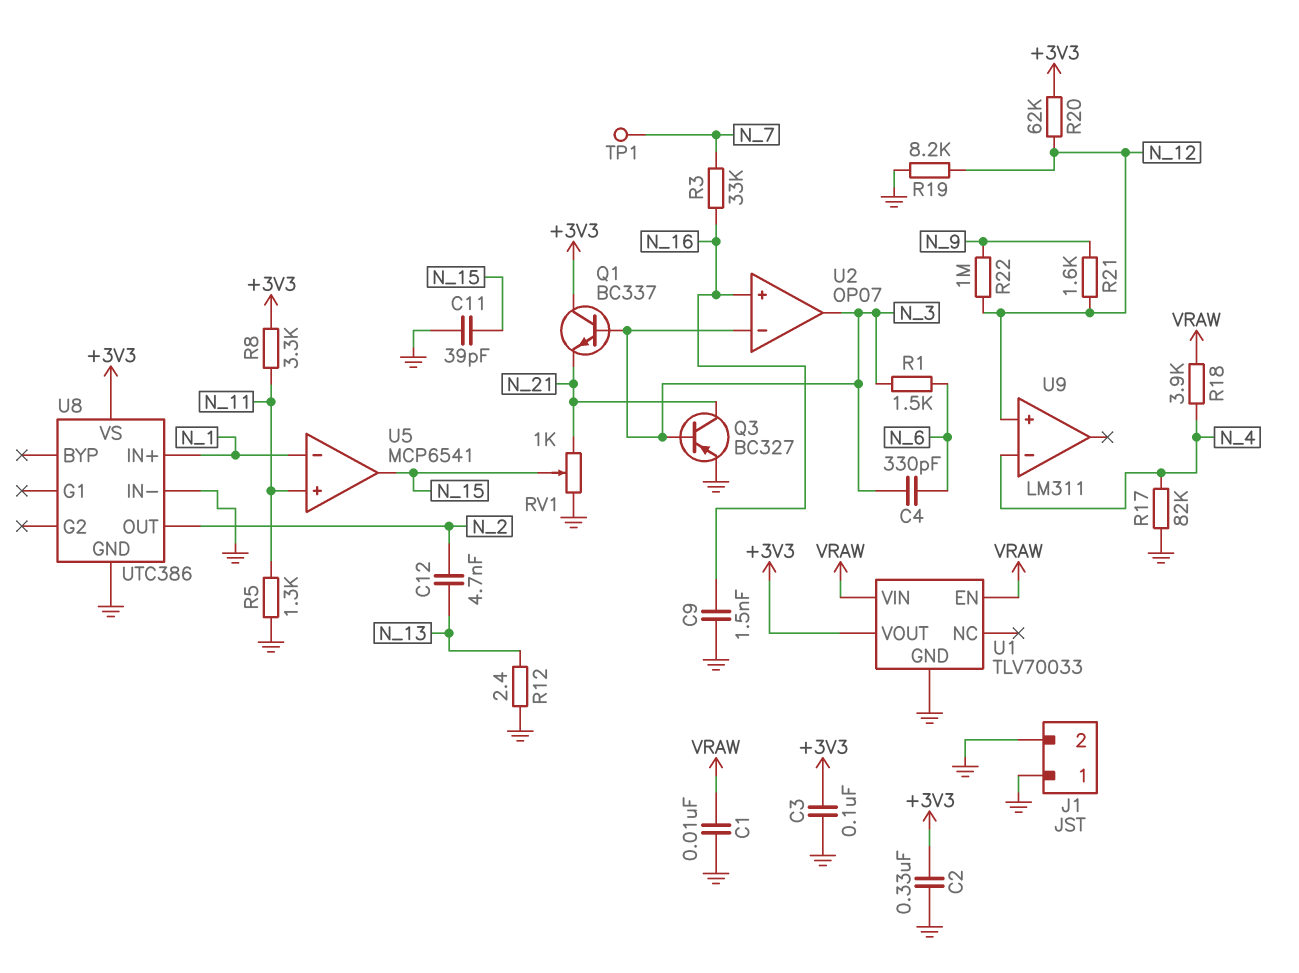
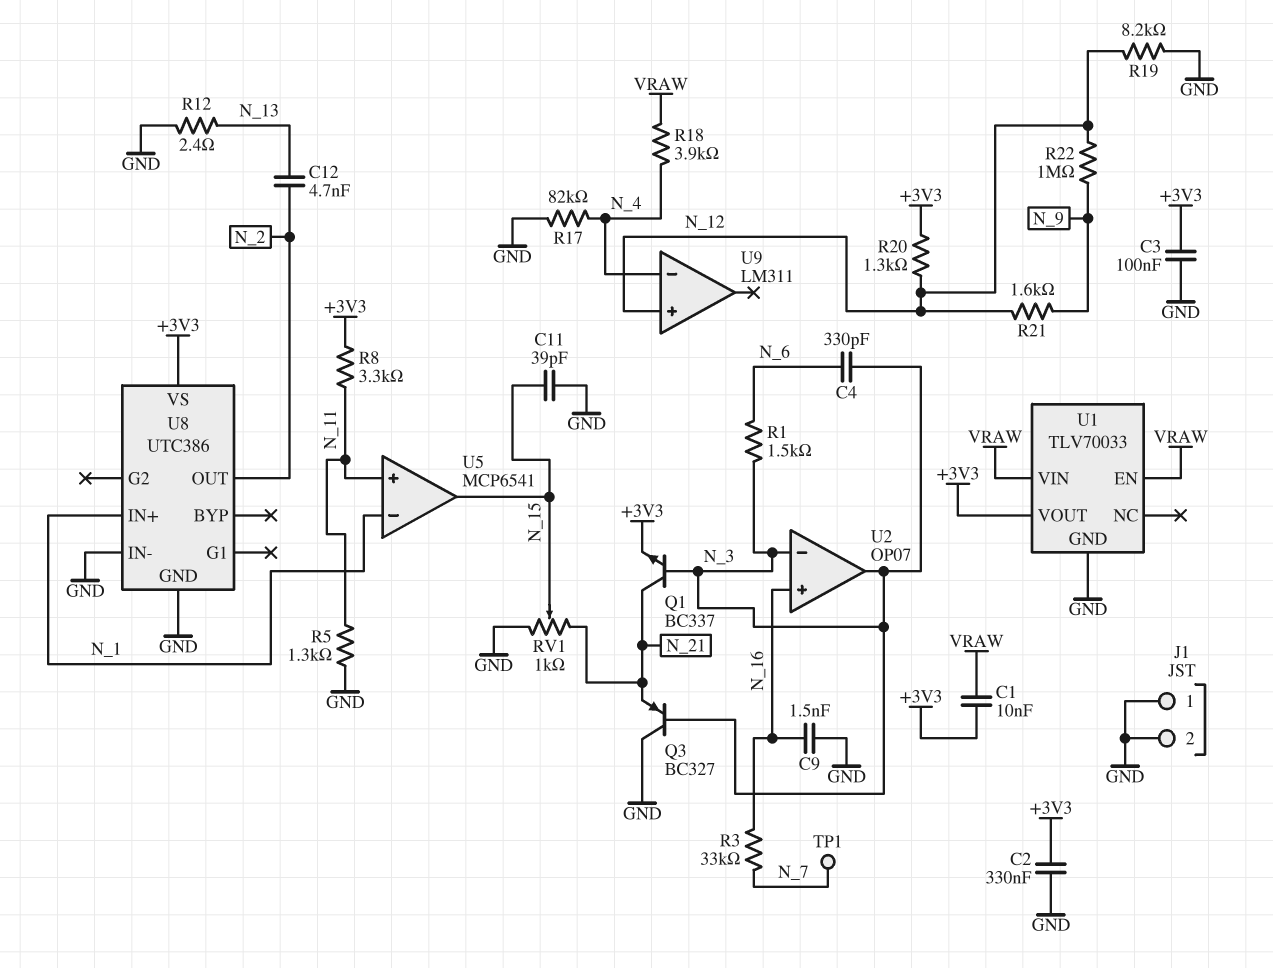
C1: 10nF (GND, VRAW) -> 10nF (+3V3, VRAW)
Q1: NPN BC337 (B N_3, C +3V3, E N_21) -> NPN BC337 (B N_3, C N_21, E +3V3)
Q3: PNP BC327 (B N_3, C N_21, E GND) -> PNP BC327 (B N_3, C GND, E N_21)
R20: 62k (+3V3, N_12) -> 1.3k (+3V3, N_12)

